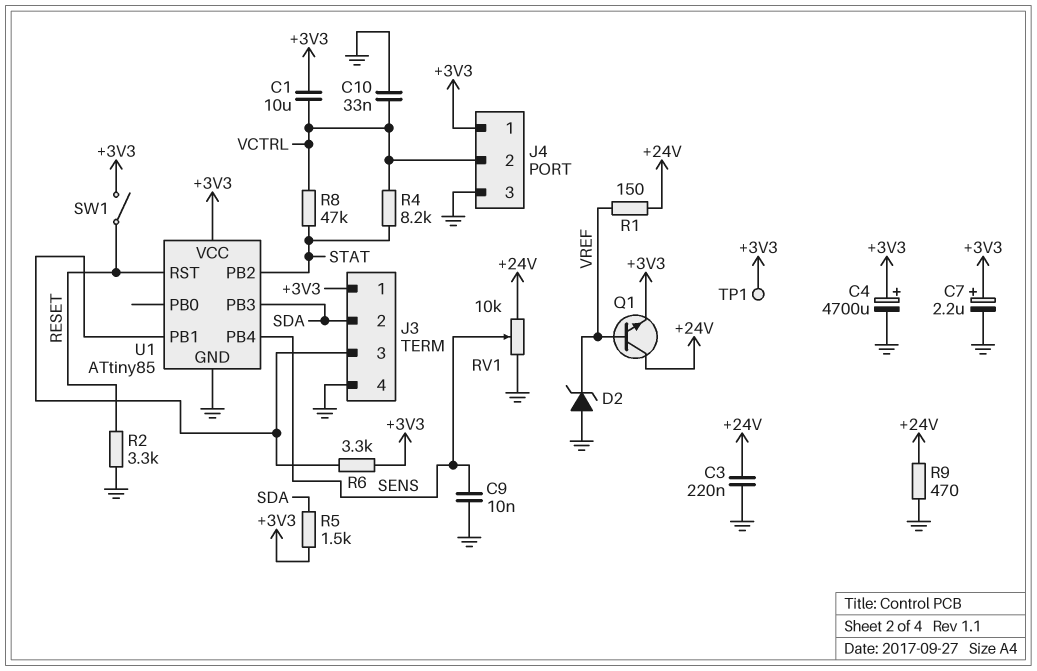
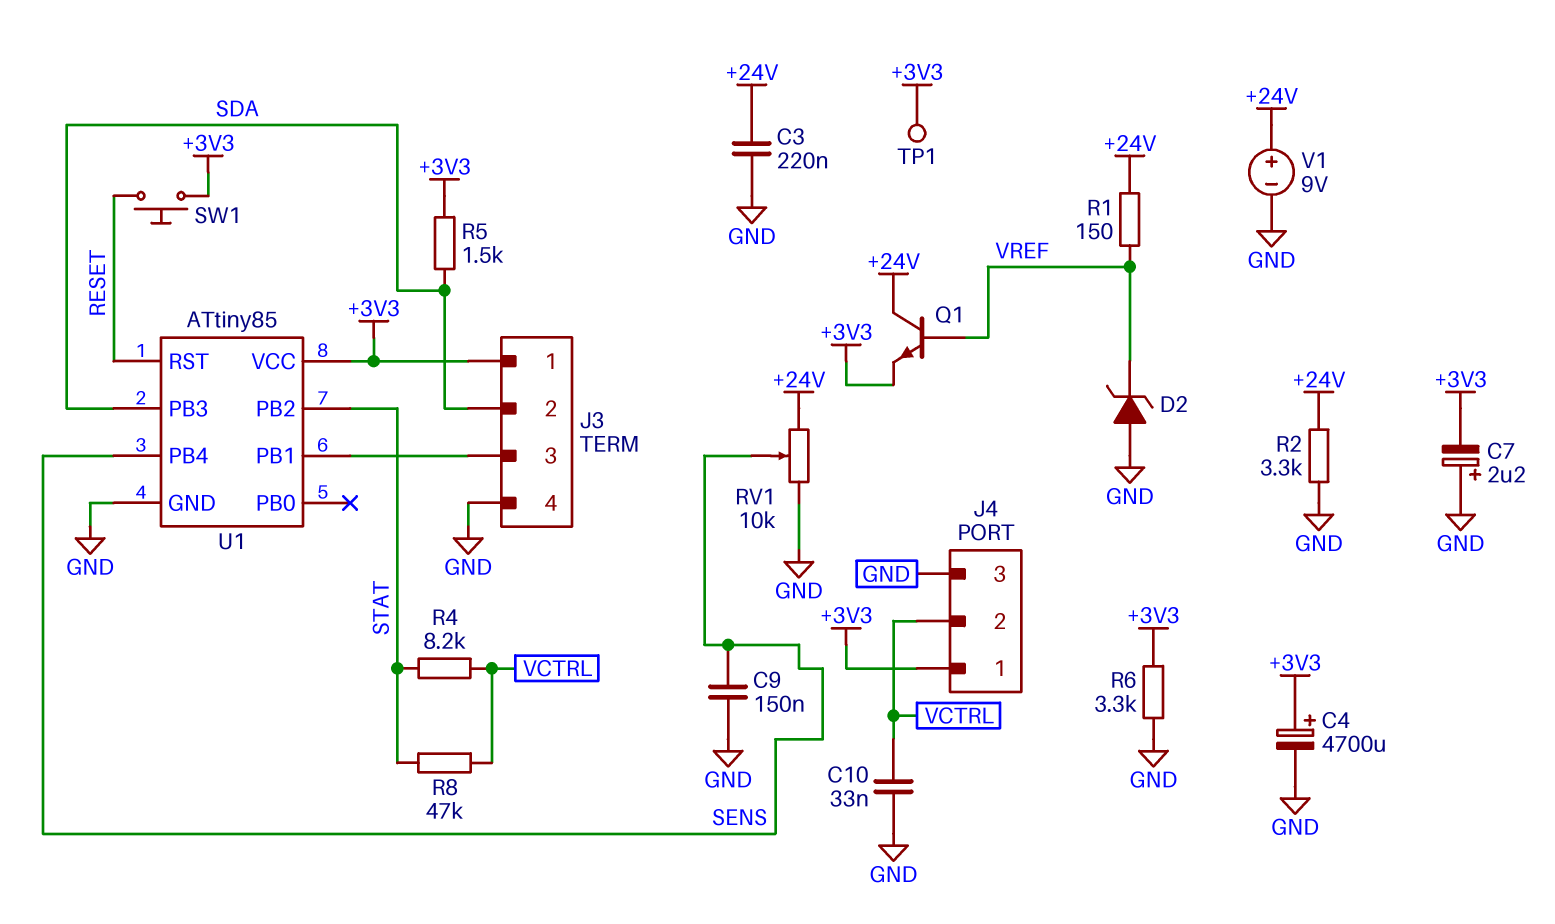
C1: 10uF (+3V3, VCTRL) -> none
C7: 2.2uF (plus +3V3, minus GND) -> 2.2uF (plus GND, minus +3V3)
C9: 10nF (GND, SENS) -> 150nF (GND, SENS)
R2: 3.3k (GND, RESET) -> 3.3k (+24V, GND)
R6: 3.3k (+3V3, J3/3) -> 3.3k (+3V3, GND)
R9: 470 (+24V, GND) -> none
SW1: switch (+3V3, RESET) -> button (+3V3, RESET)
V1: none -> 9V (plus +24V, minus GND)

